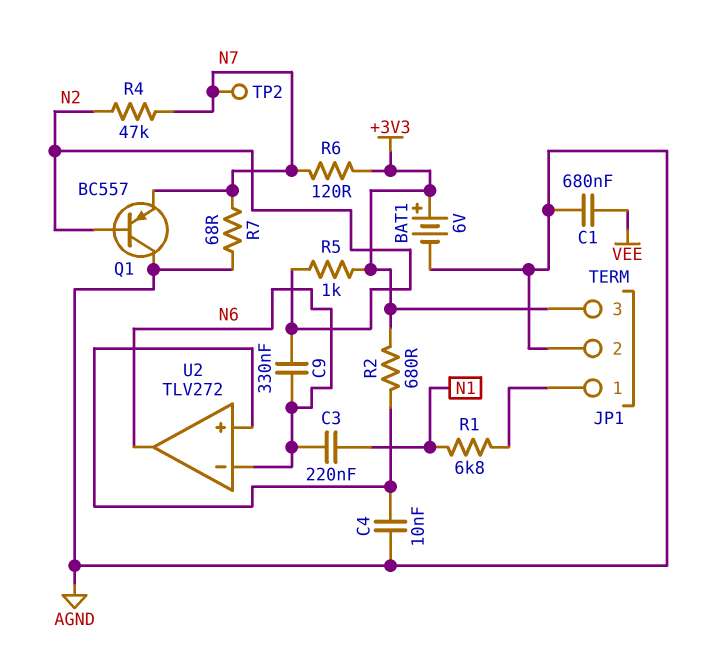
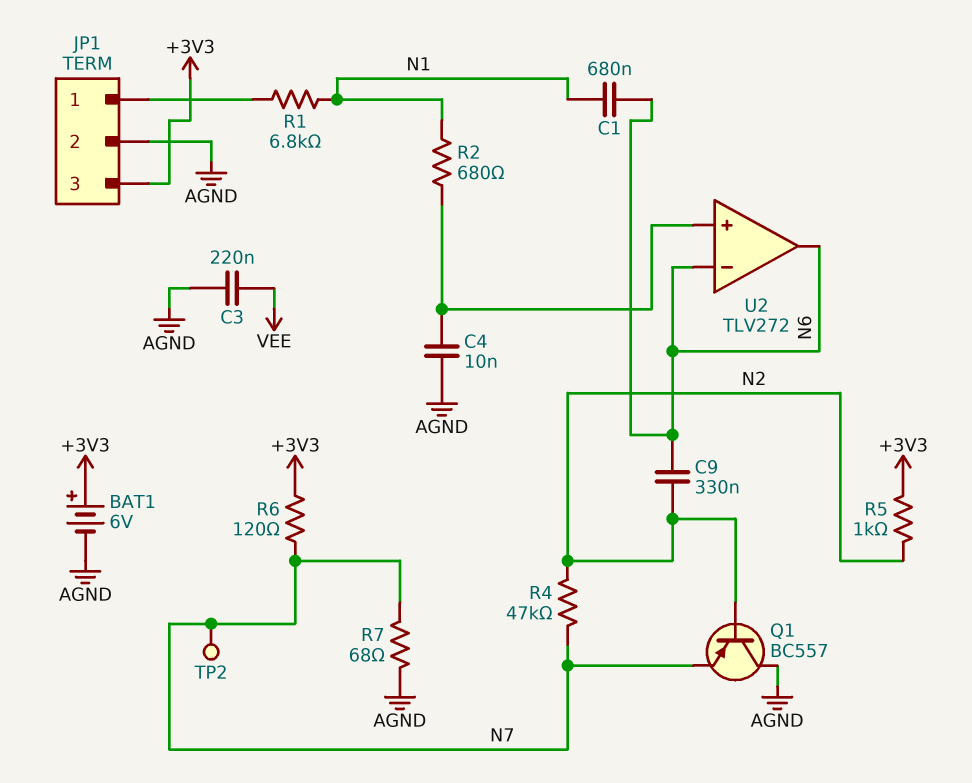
C1: 680nF (AGND, VEE) -> 680nF (N1, N6)
C3: 220nF (N1, N6) -> 220nF (AGND, VEE)
R2: 680 (+3V3, U2/in+) -> 680 (N1, U2/in+)

